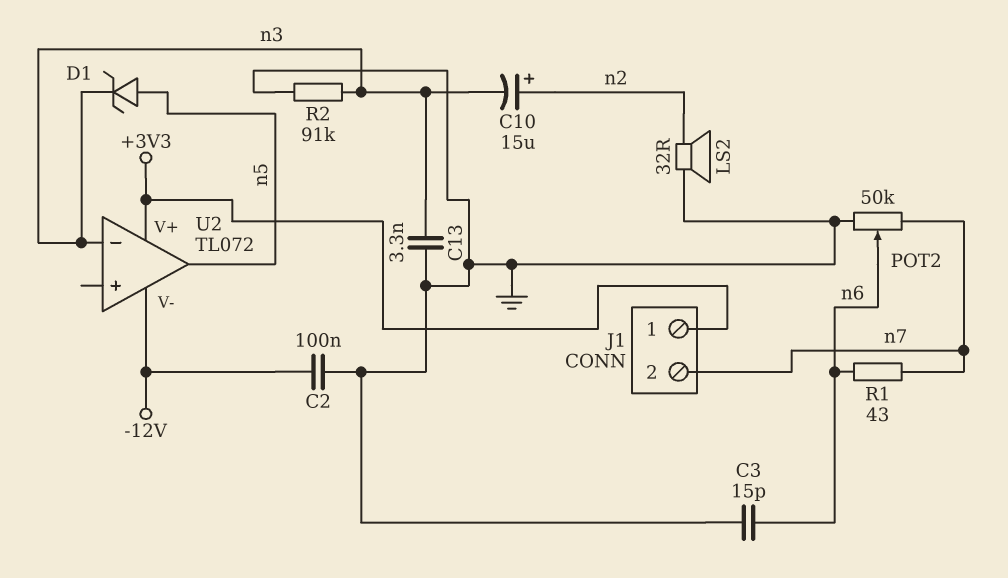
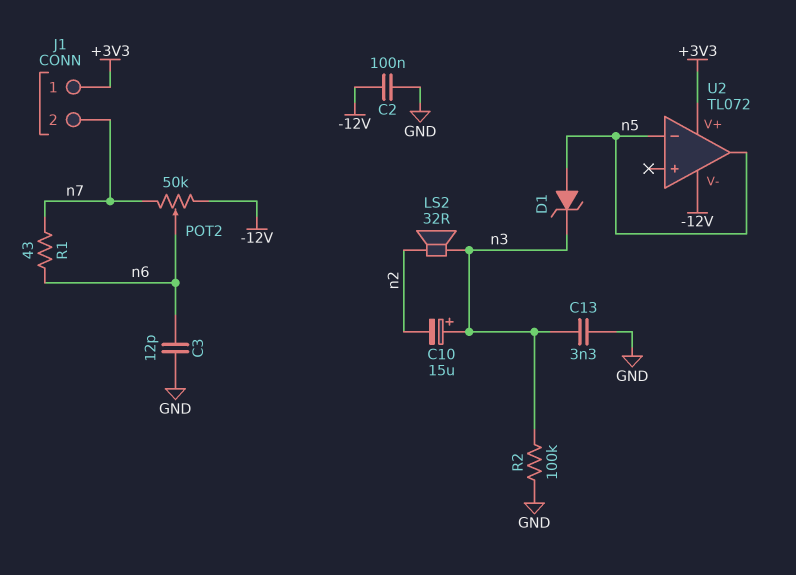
C3: 15pF (GND, n6) -> 12pF (GND, n6)
C10: 15uF (plus n2, minus n3) -> 15uF (plus n3, minus n2)
LS2: speaker 32R (GND, n2) -> speaker 32R (n2, n3)
POT2: 50k (GND, n7, wiper n6) -> 50k (-12V, n7, wiper n6)
R2: 91k (GND, n3) -> 100k (GND, n3)
U2 pin in-: n3 -> n5

